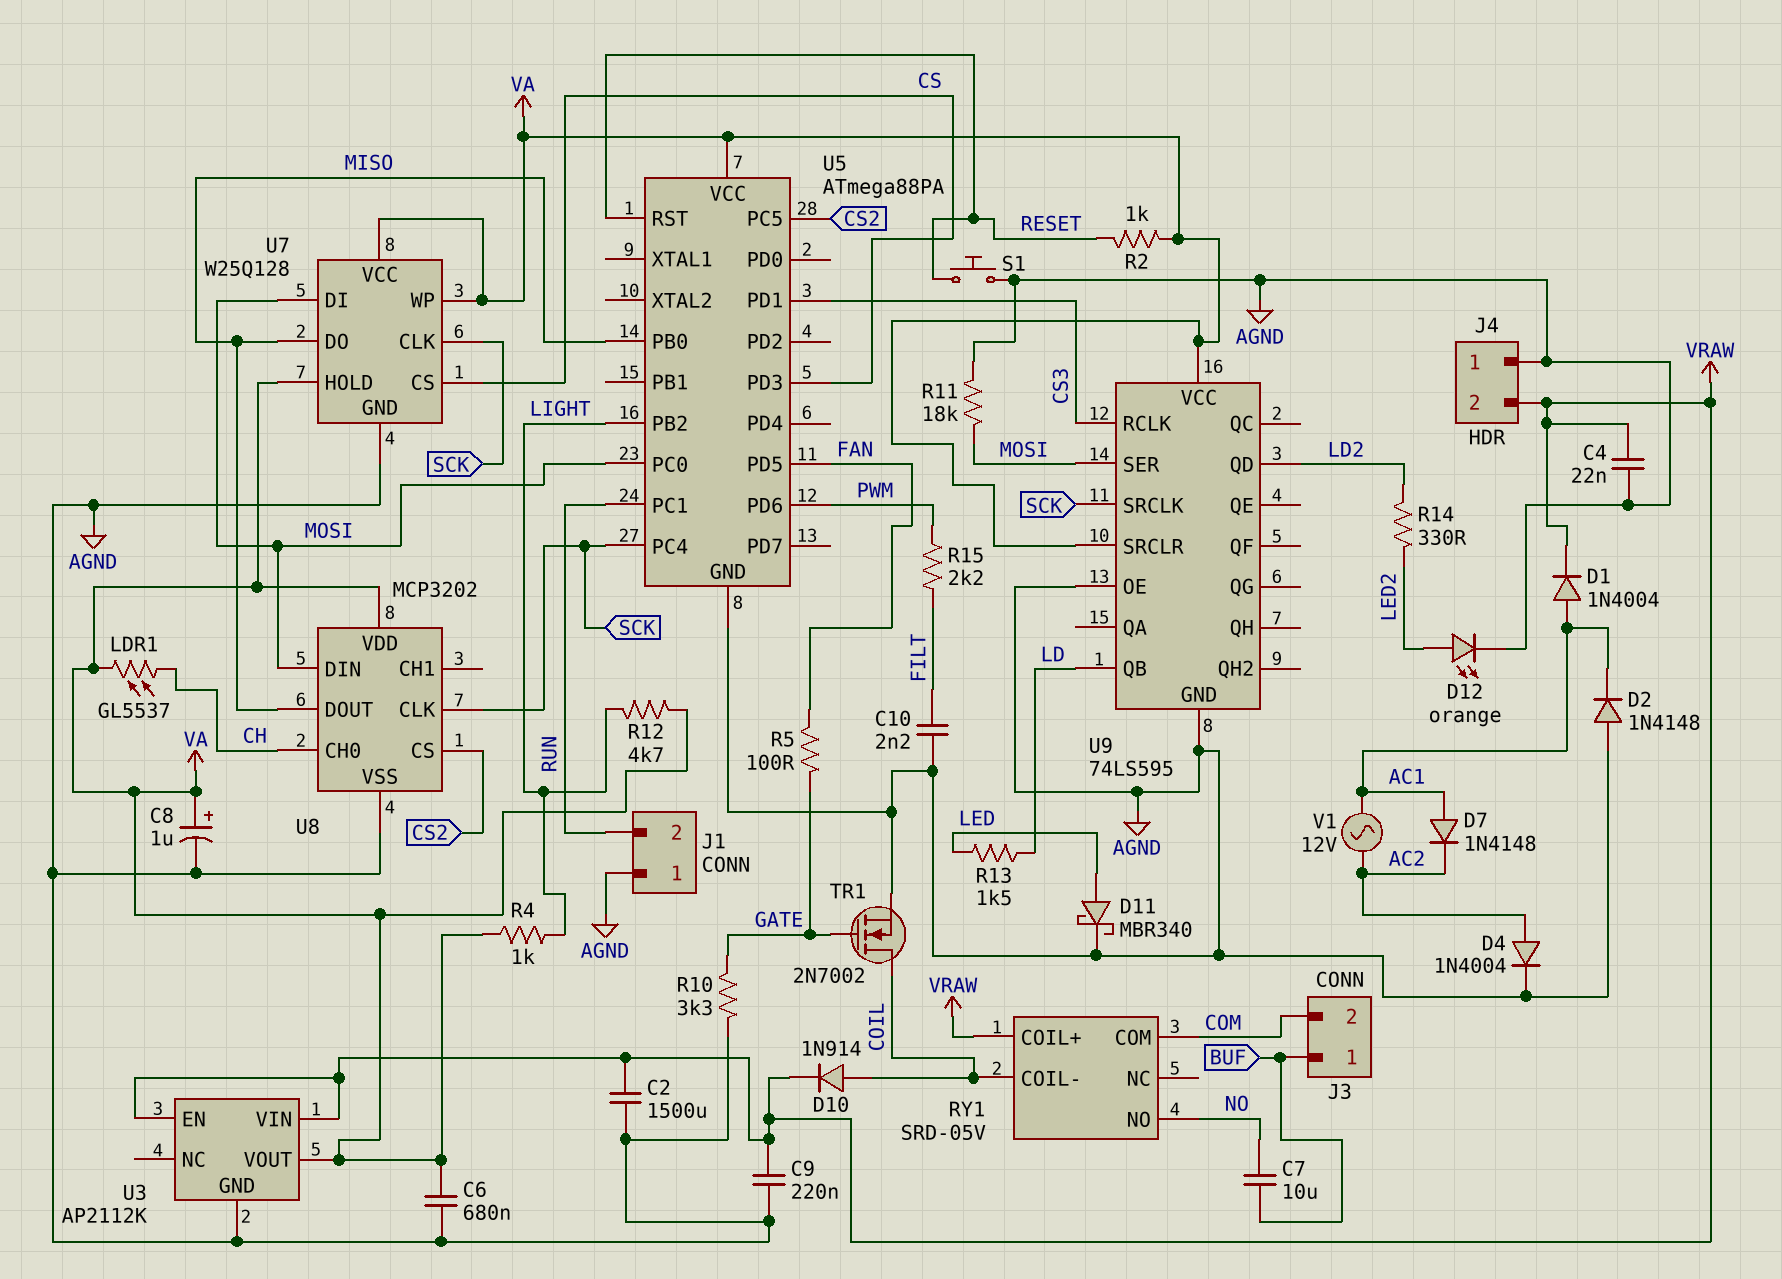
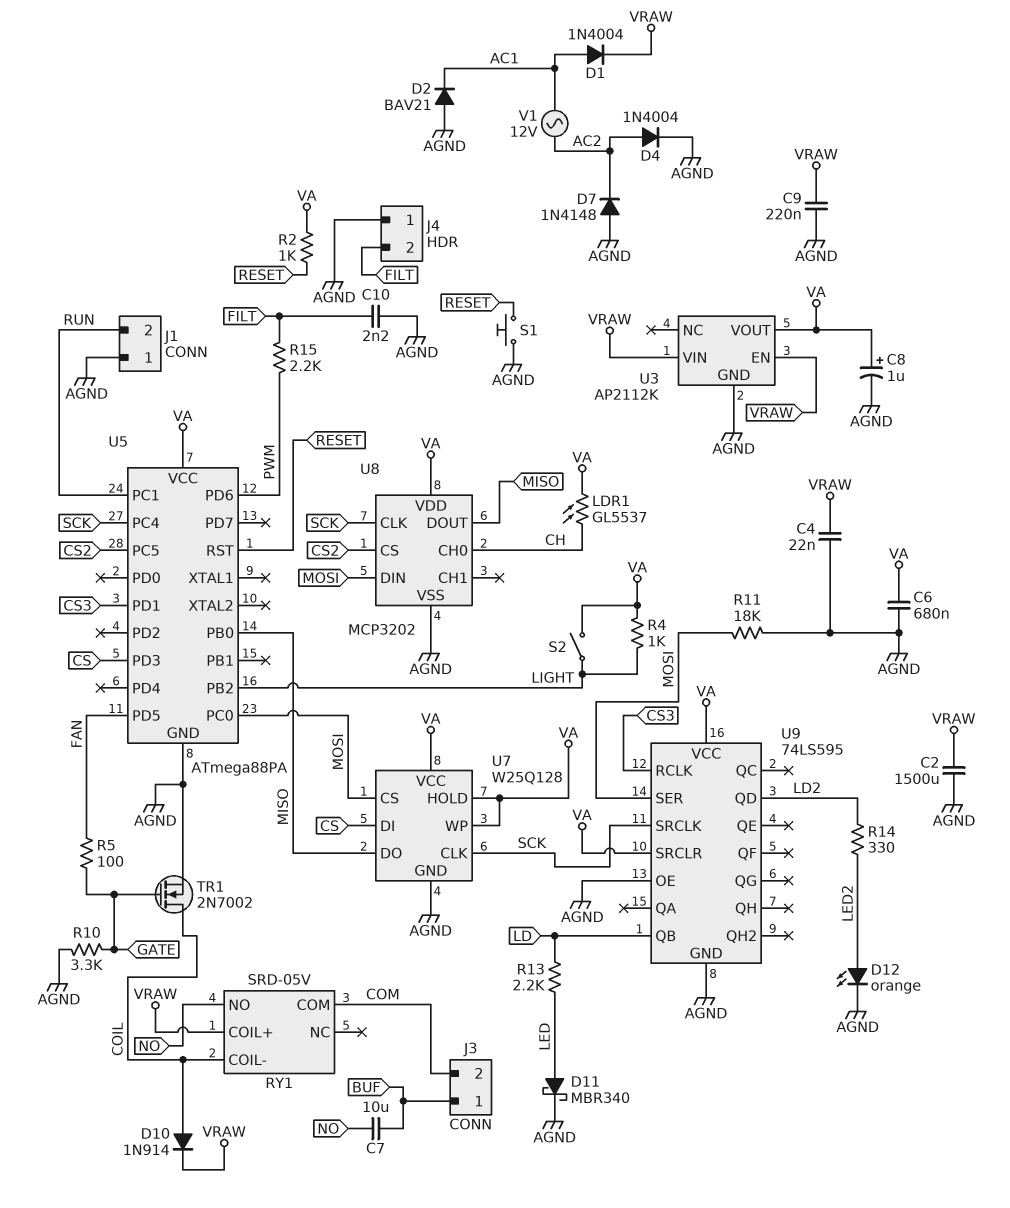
D2: diode 1N4148 (A AGND, K AC1) -> diode BAV21 (A AGND, K AC1)
D7: diode 1N4148 (A AC1, K AC2) -> diode 1N4148 (A AGND, K AC2)
J4 pin 2: VRAW -> FILT
R12: 4.7k (LIGHT, VA) -> none
R13: 1.5k (LD, LED) -> 2.2k (LD, LED)
S2: none -> switch (LIGHT, VA)
U7 pin CS: CS -> MOSI
U7 pin DI: MOSI -> CS

